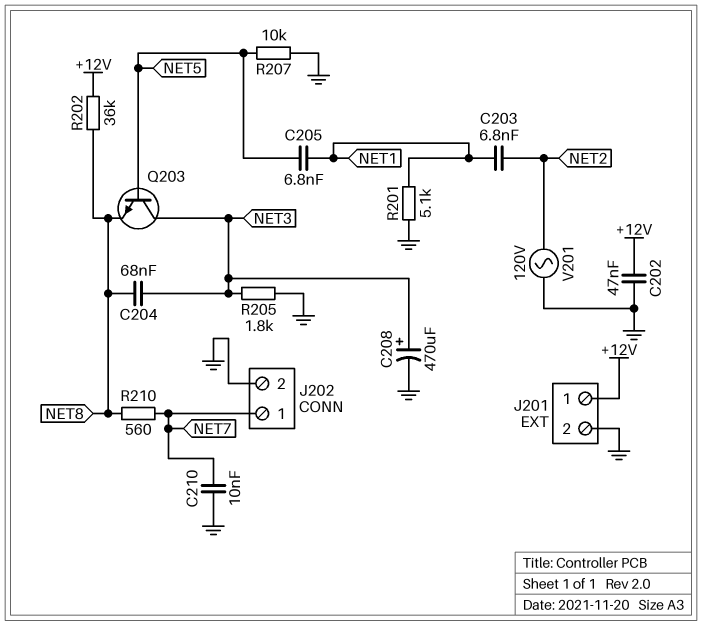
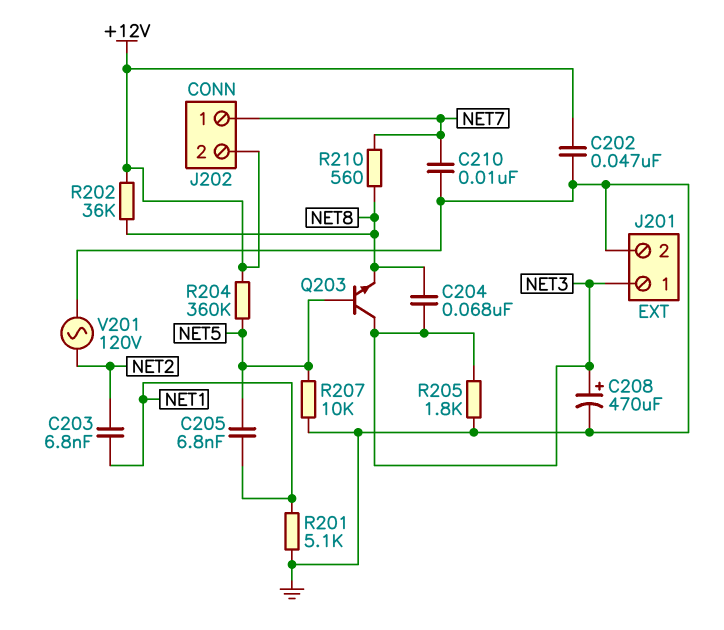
J201 pin 1: +12V -> NET3
J202 pin 2: GND -> +12V
R204: none -> 360k (+12V, NET5)

